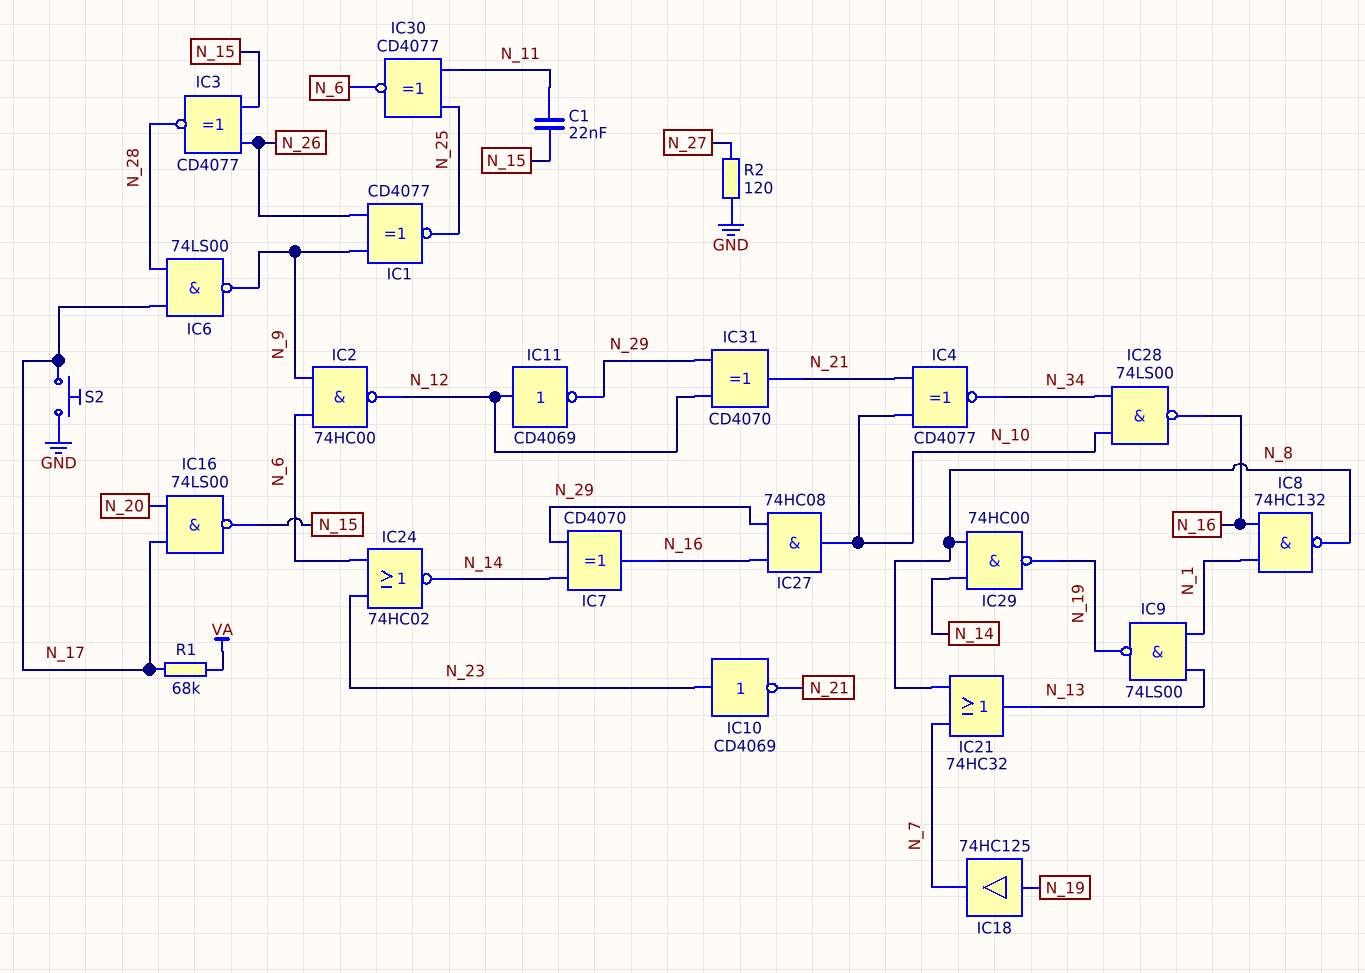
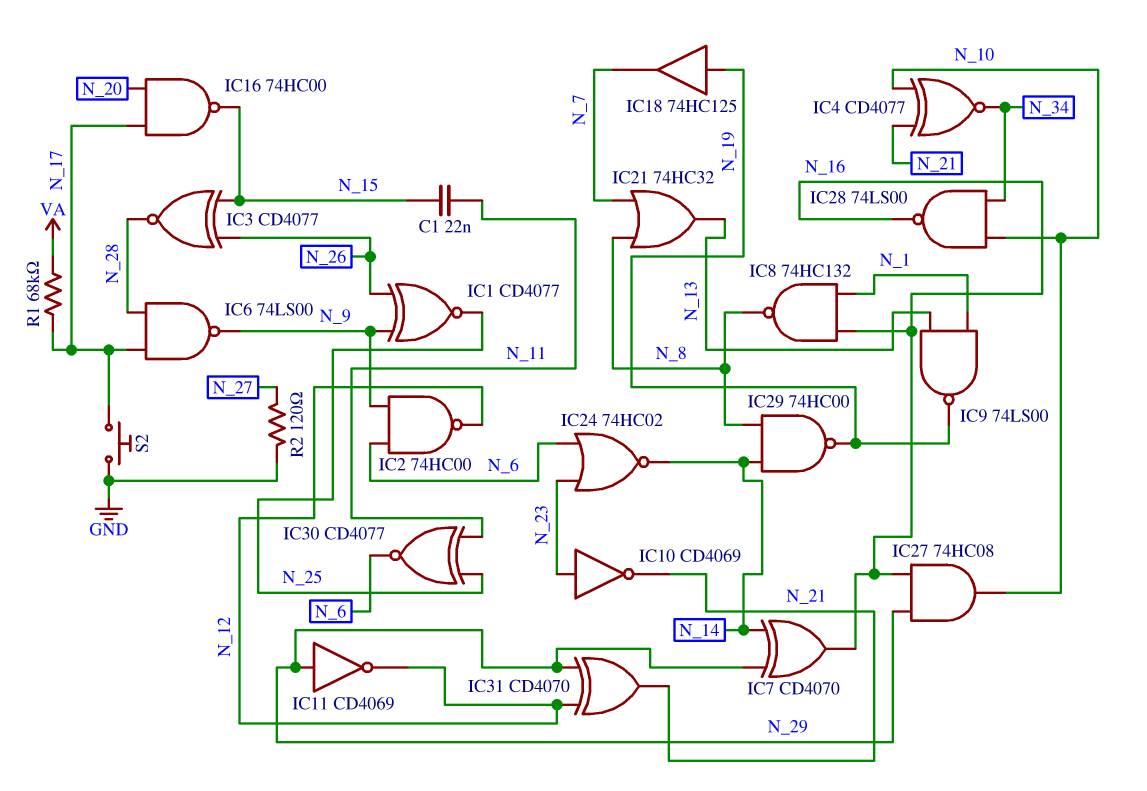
IC11: NOT CD4069 (in N_12, out N_29) -> NOT CD4069 (in N_29, out N_12)
IC16: NAND 74LS00 (in N_17, in N_20, out N_15) -> NAND 74HC00 (in N_17, in N_20, out N_15)

